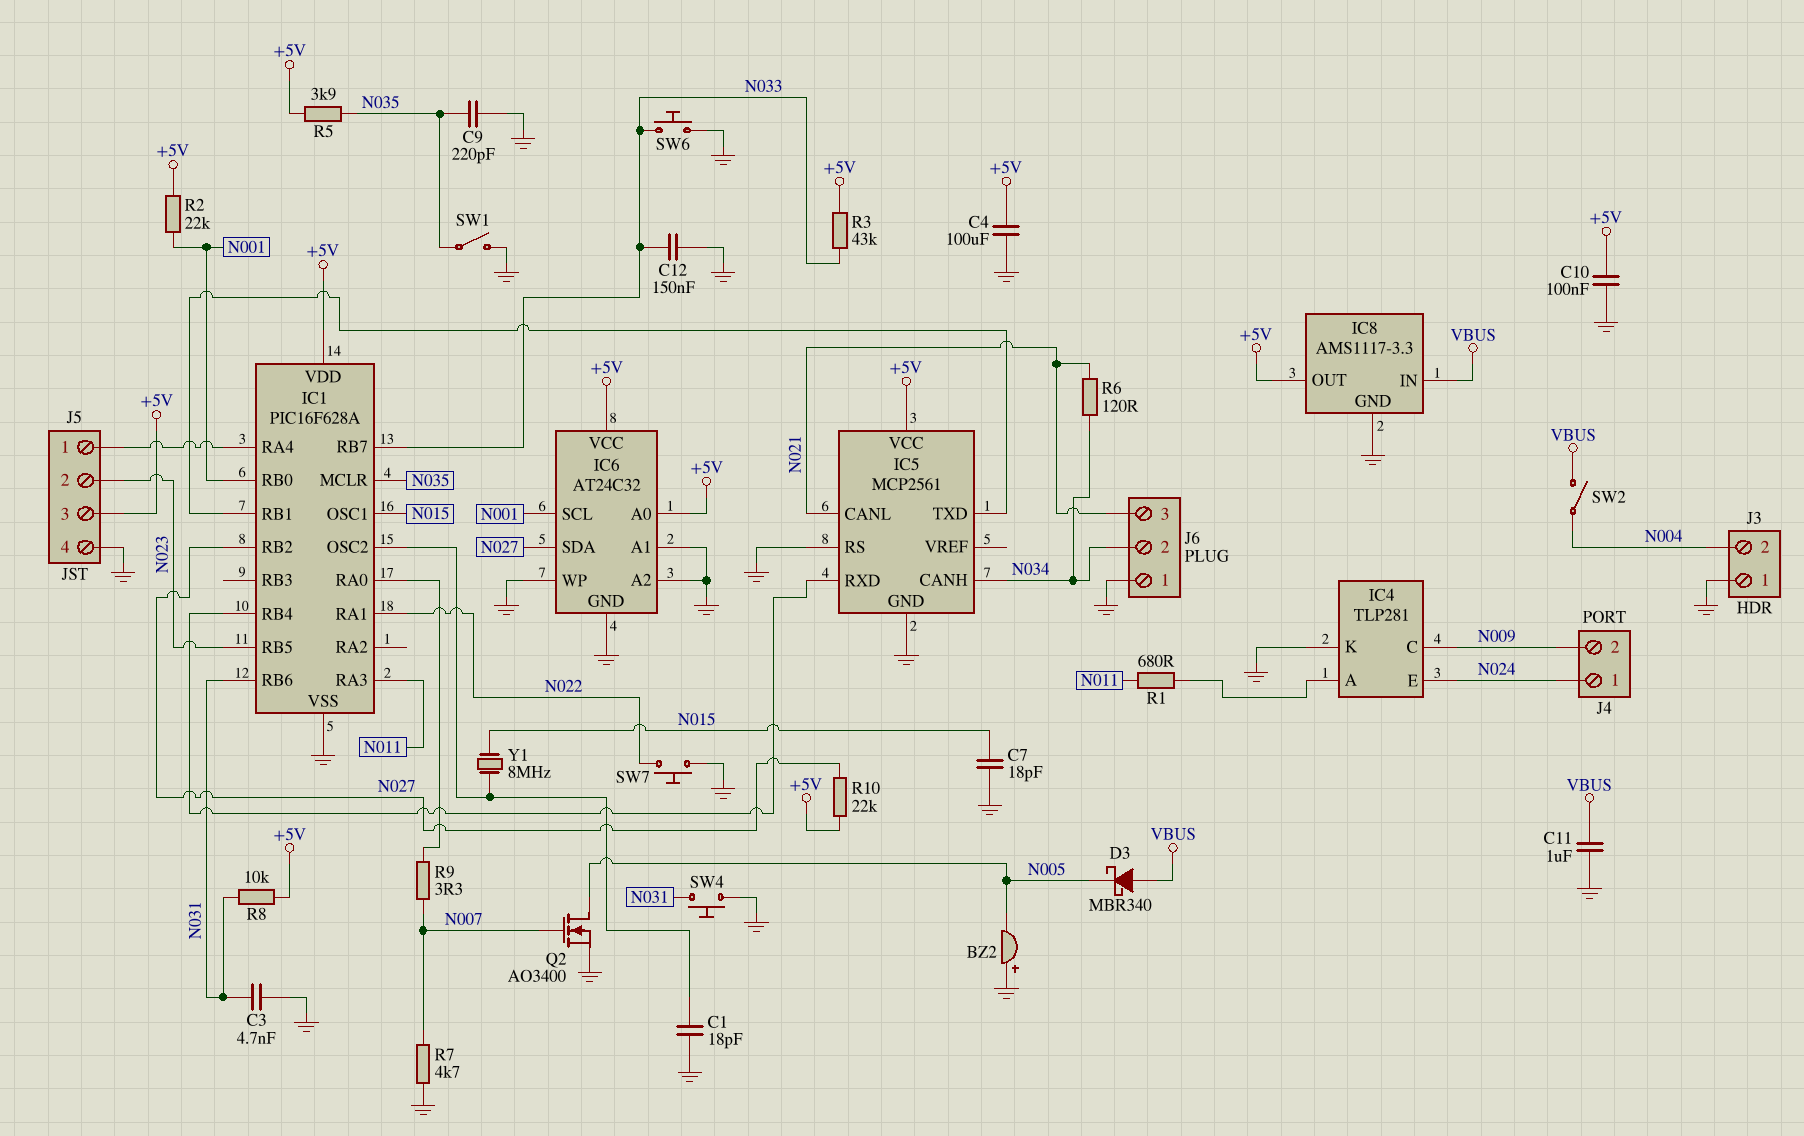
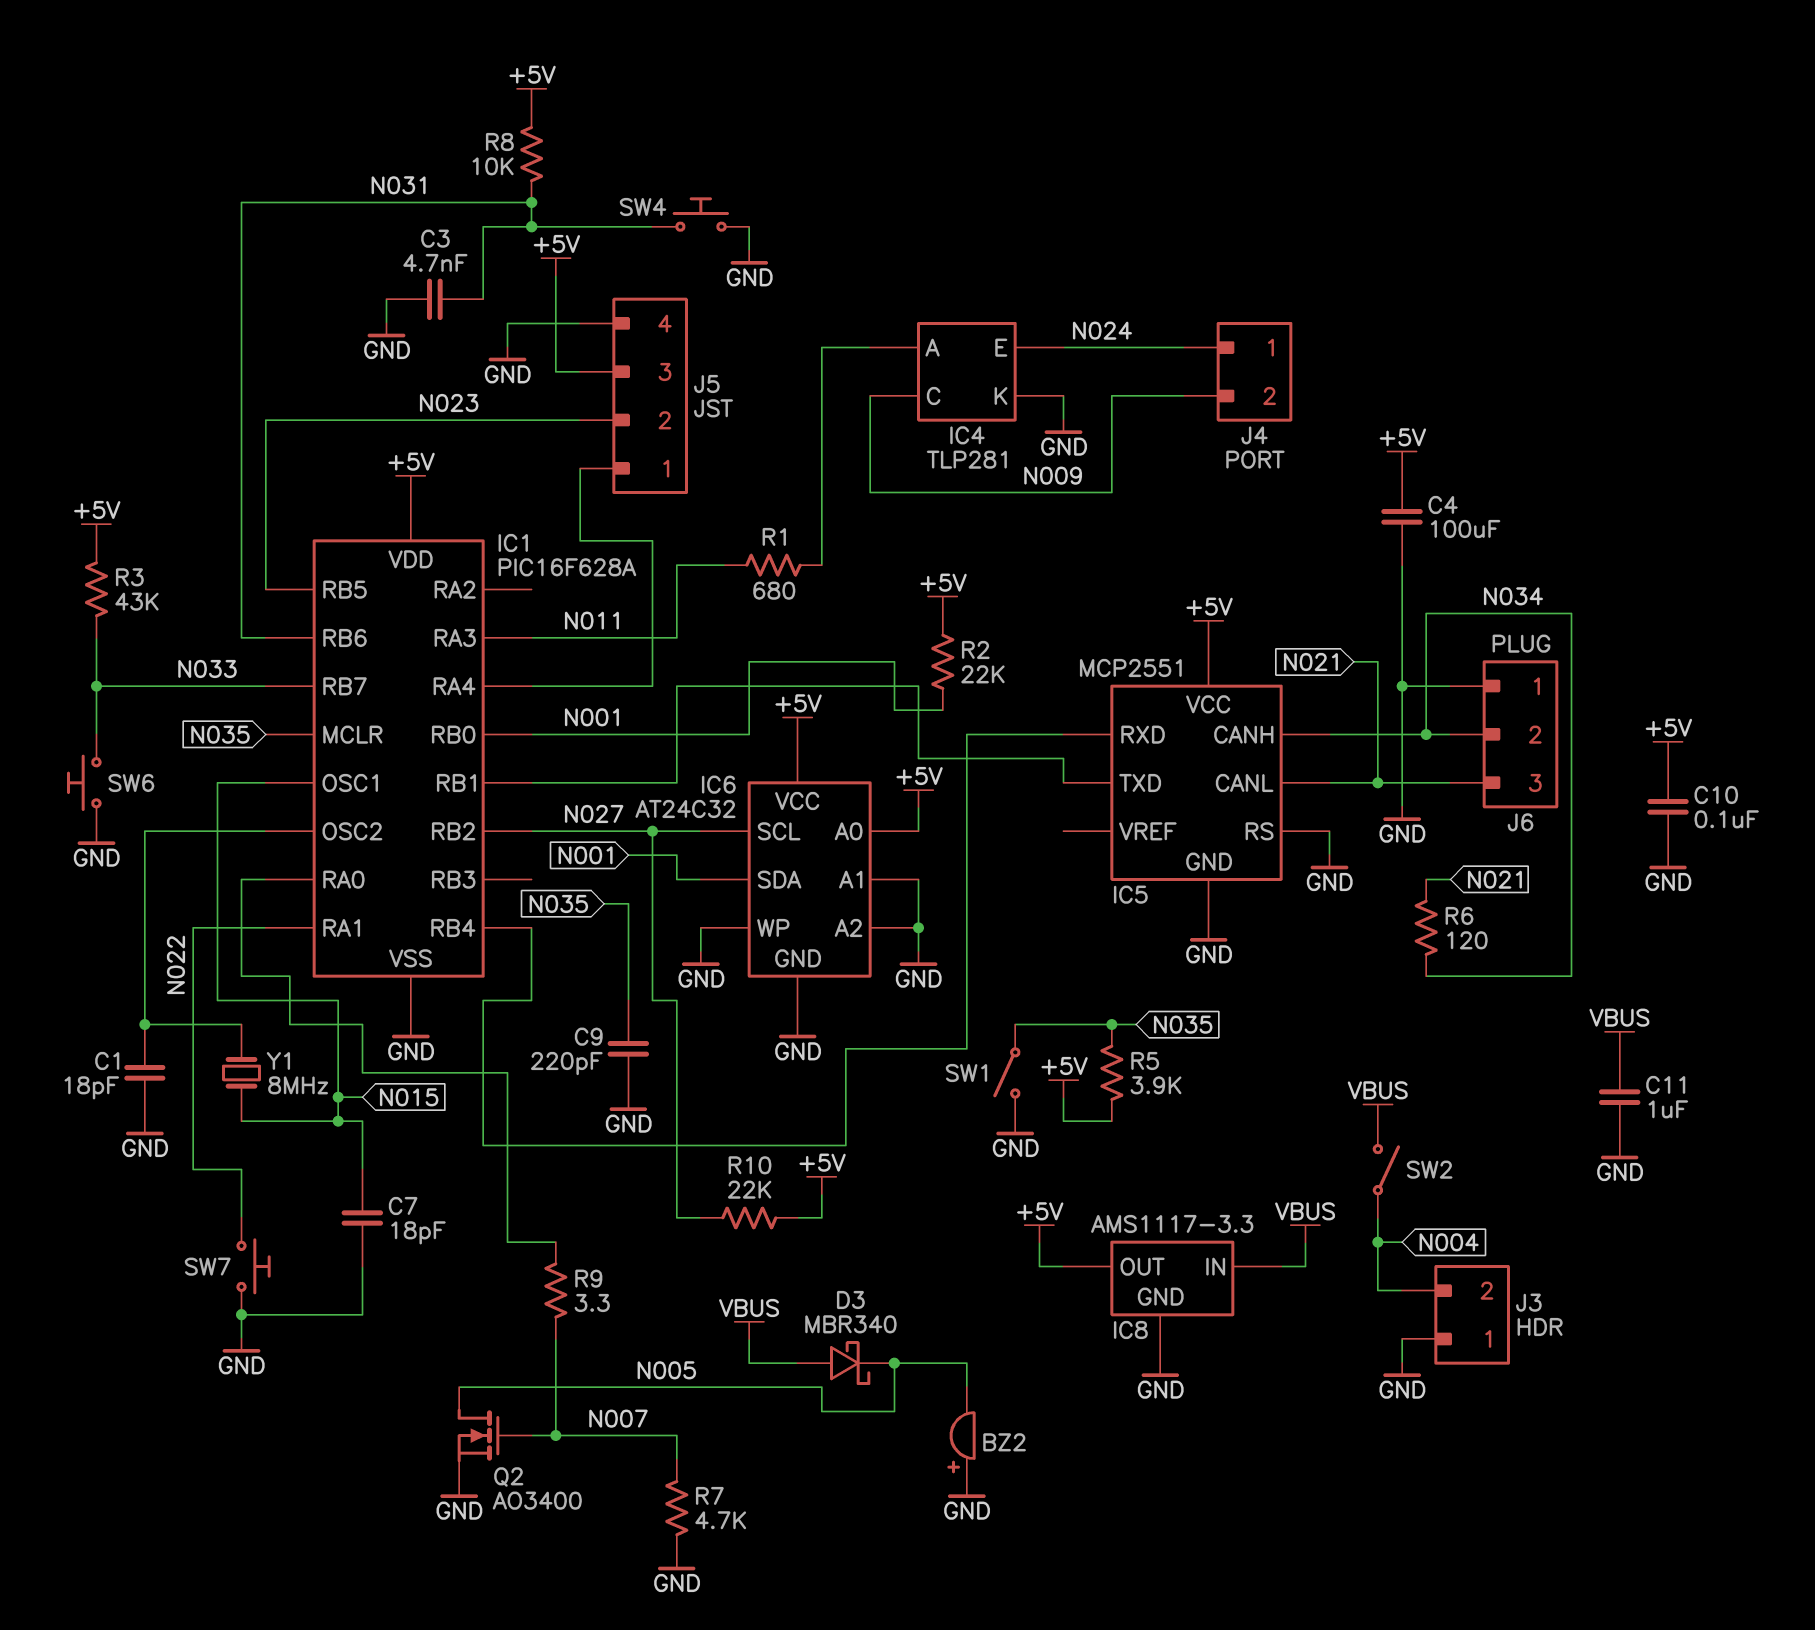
C12: 150nF (GND, N033) -> none
IC5: MCP2561 -> MCP2551
IC6 pin SCL: N001 -> N027
IC6 pin SDA: N027 -> N001

